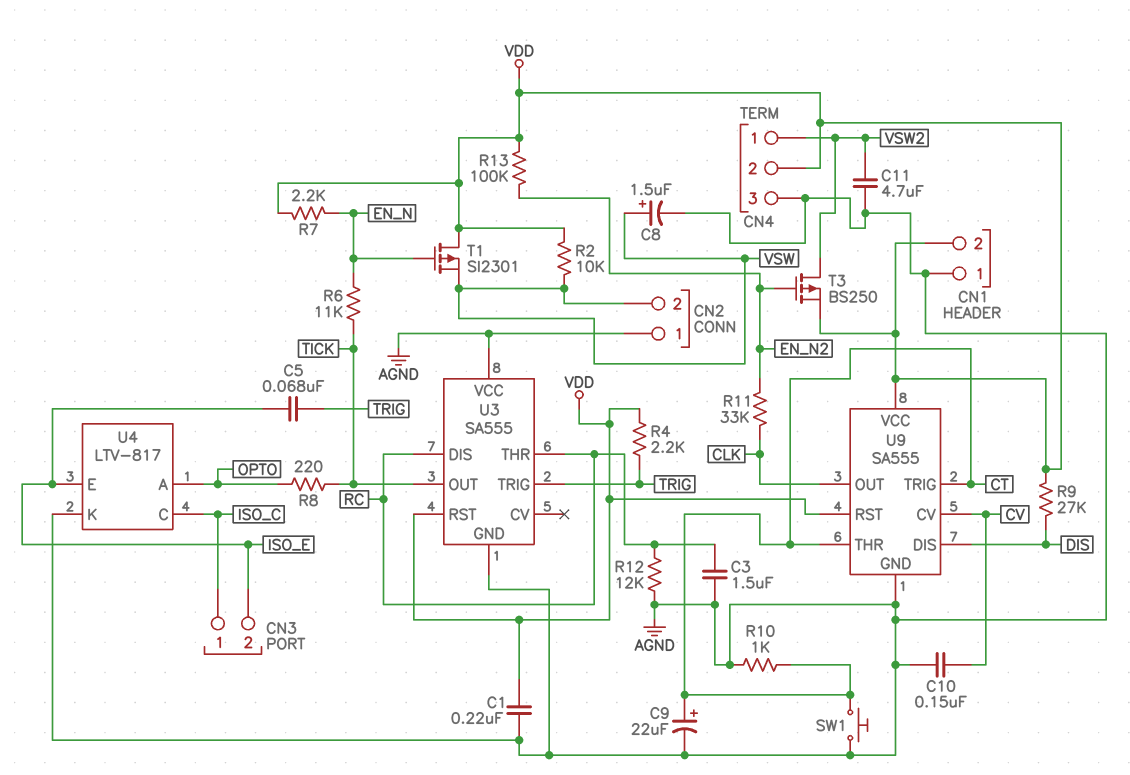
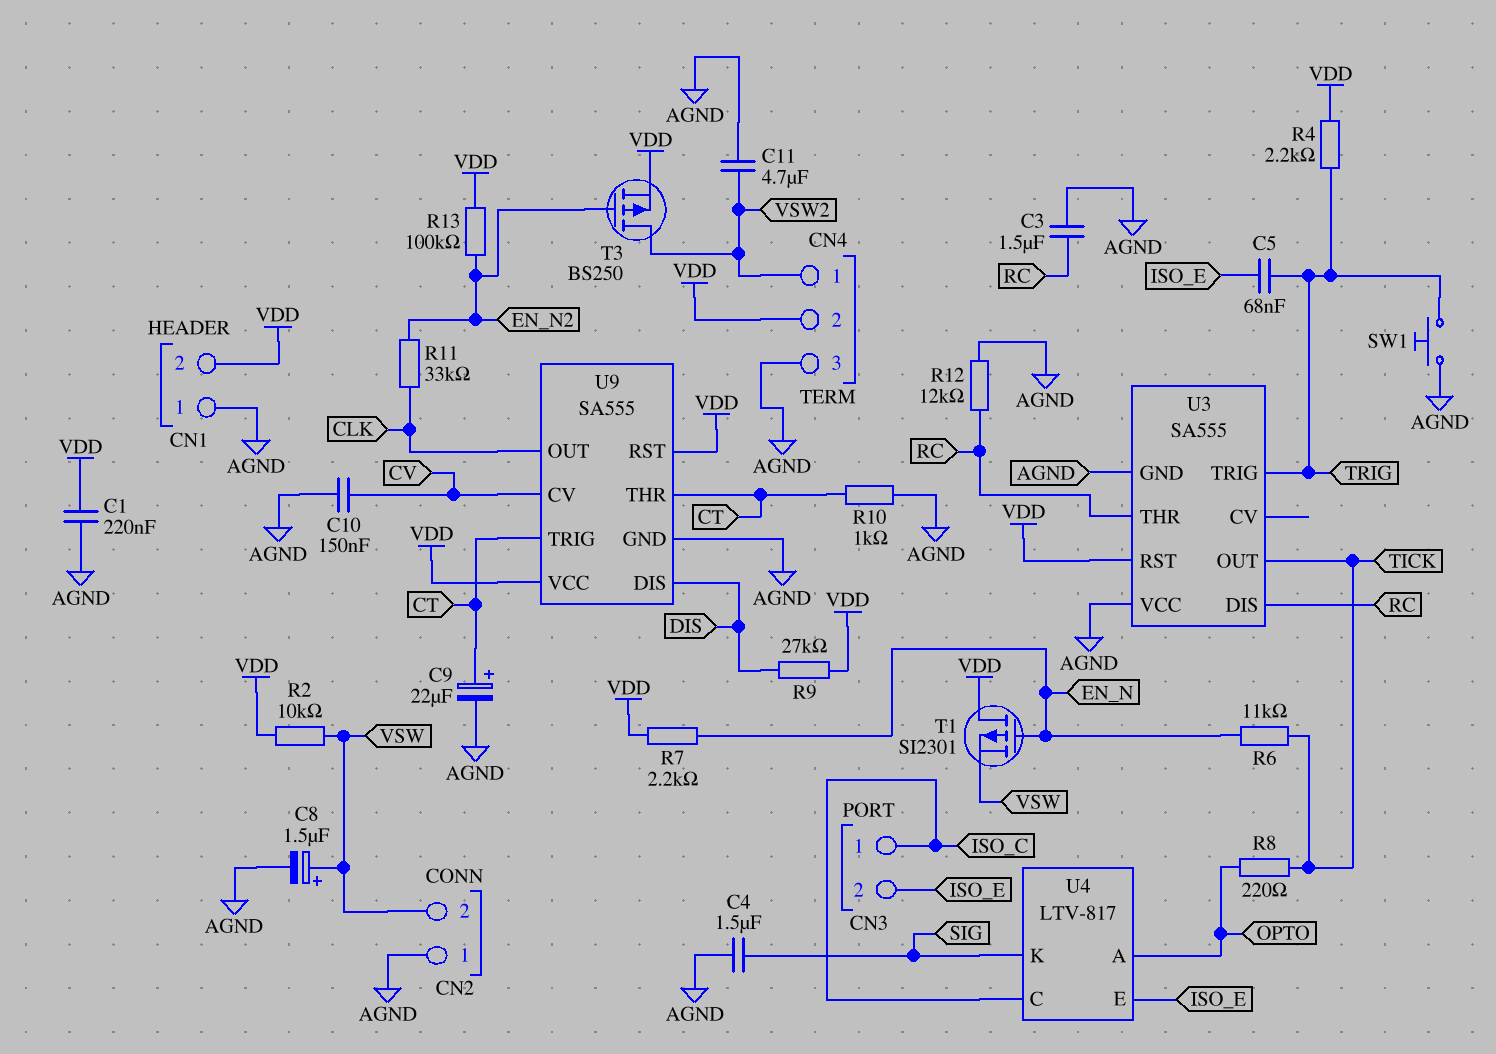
C4: none -> 1.5uF (AGND, SIG)
SW1: button (AGND, CT) -> button (AGND, TRIG)
U4 pin K: AGND -> SIG

